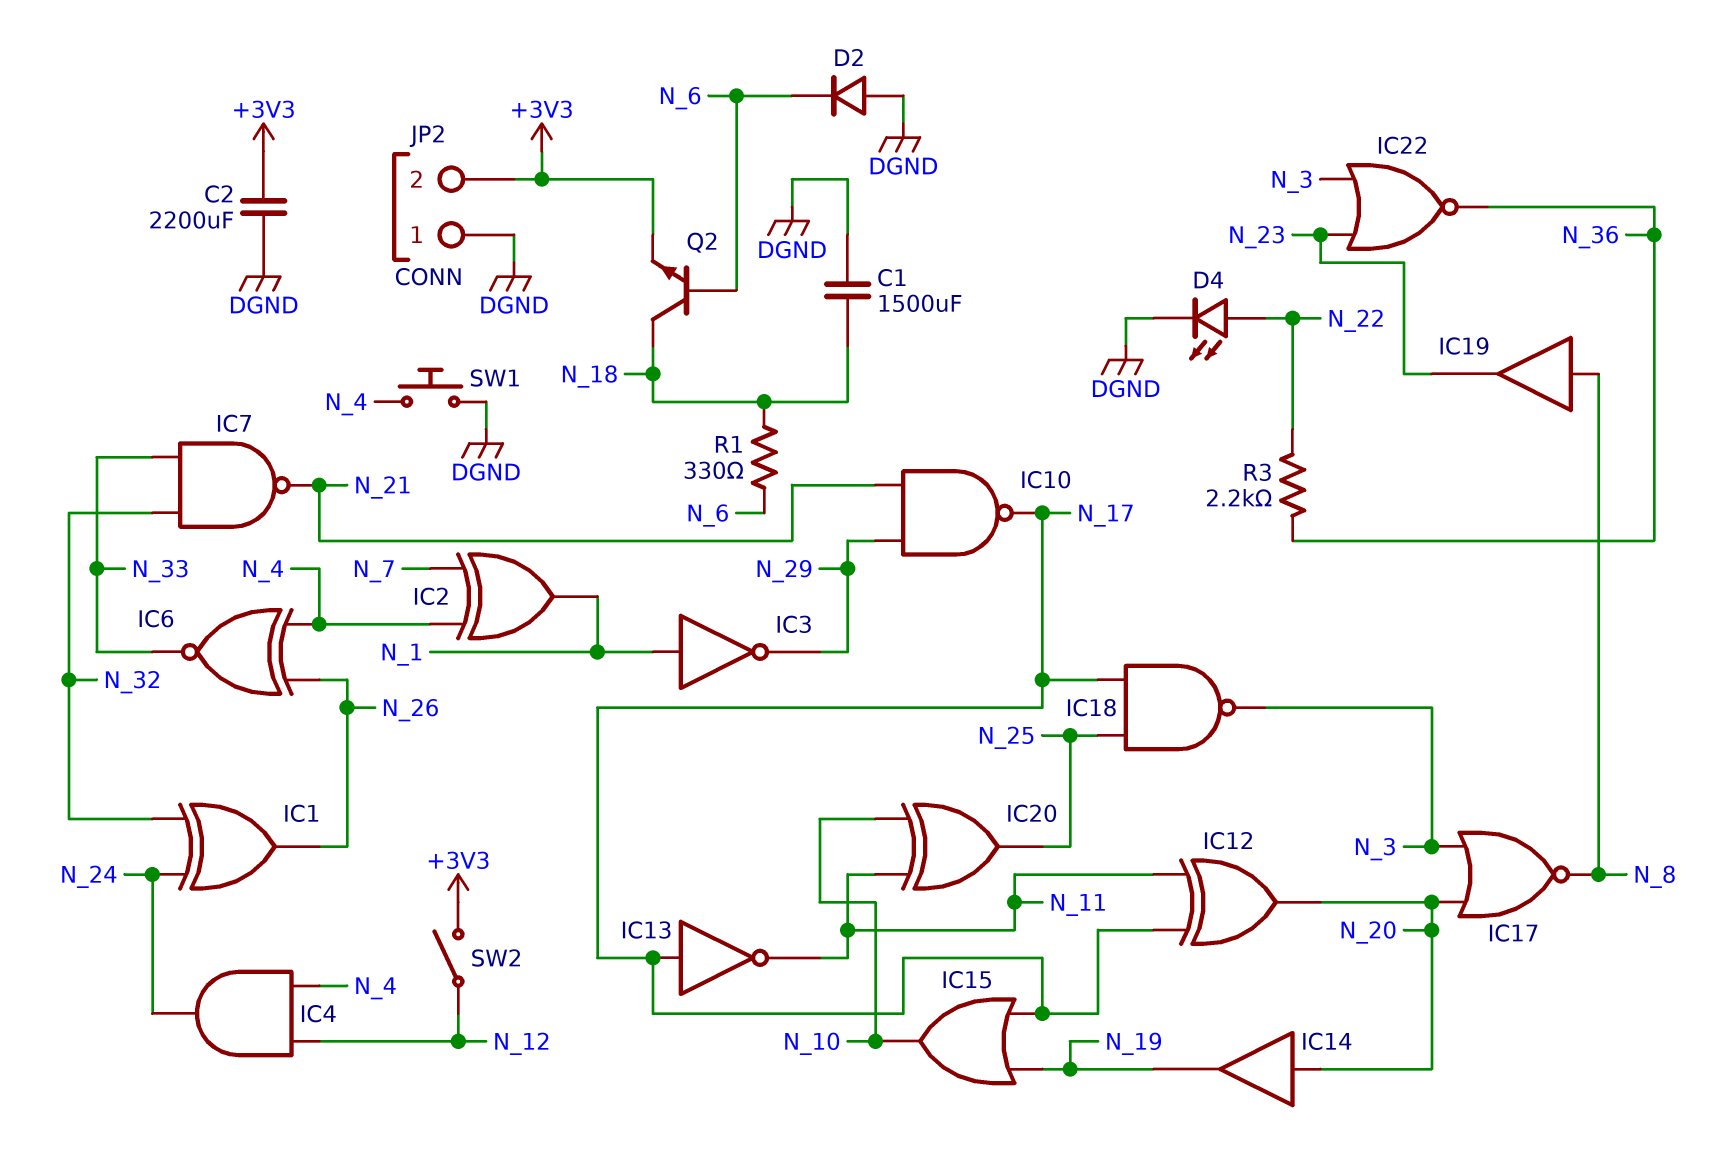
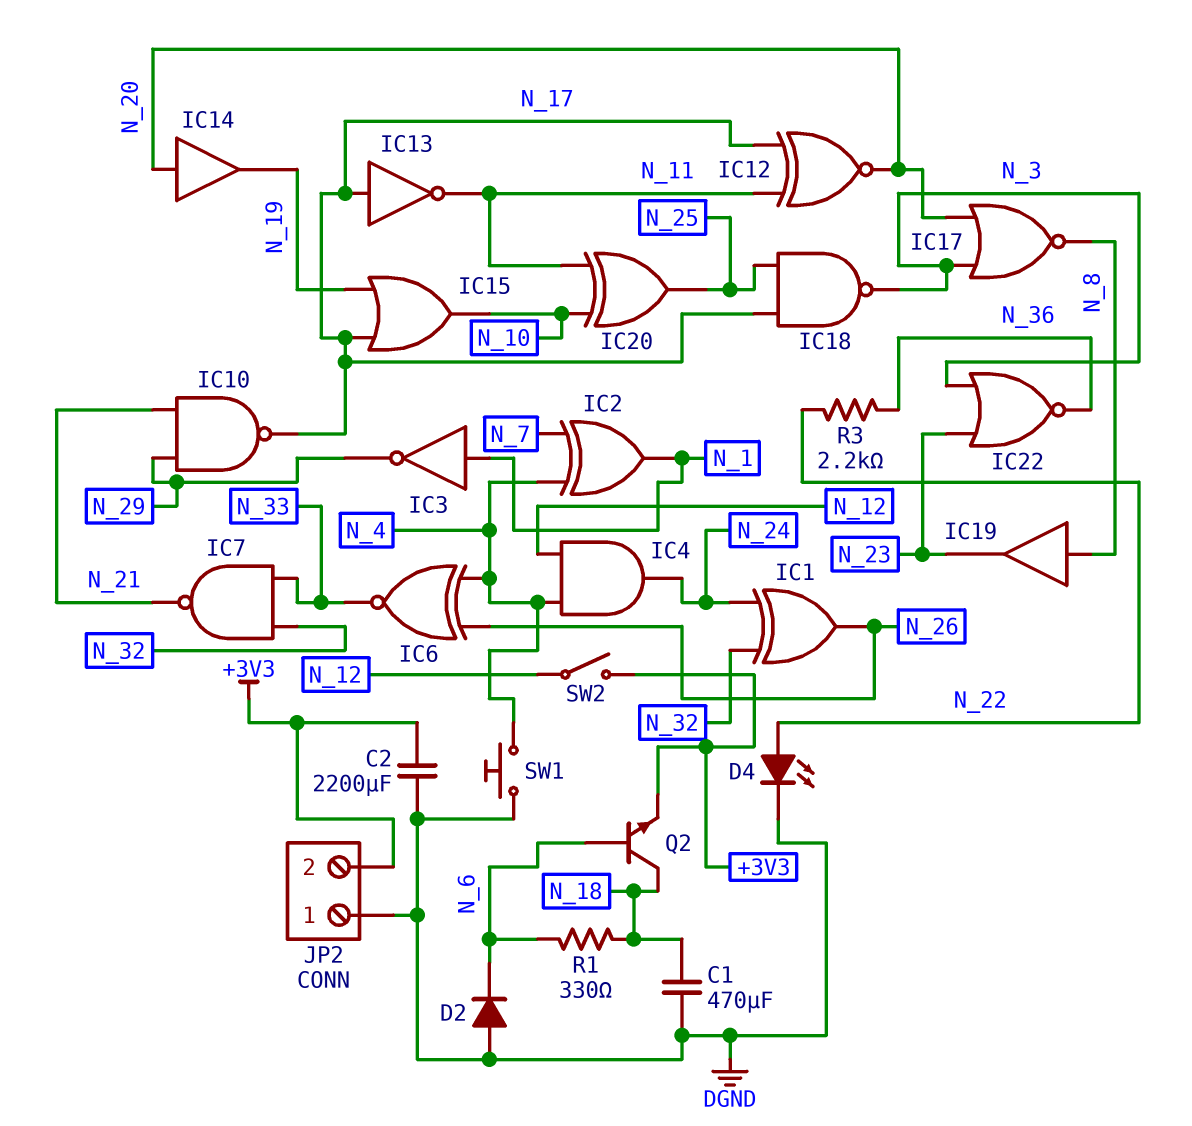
C1: 1500uF (DGND, N_18) -> 470uF (DGND, N_18)
IC12: XOR (in N_11, in N_17, out N_20) -> XNOR (in N_11, in N_17, out N_20)

